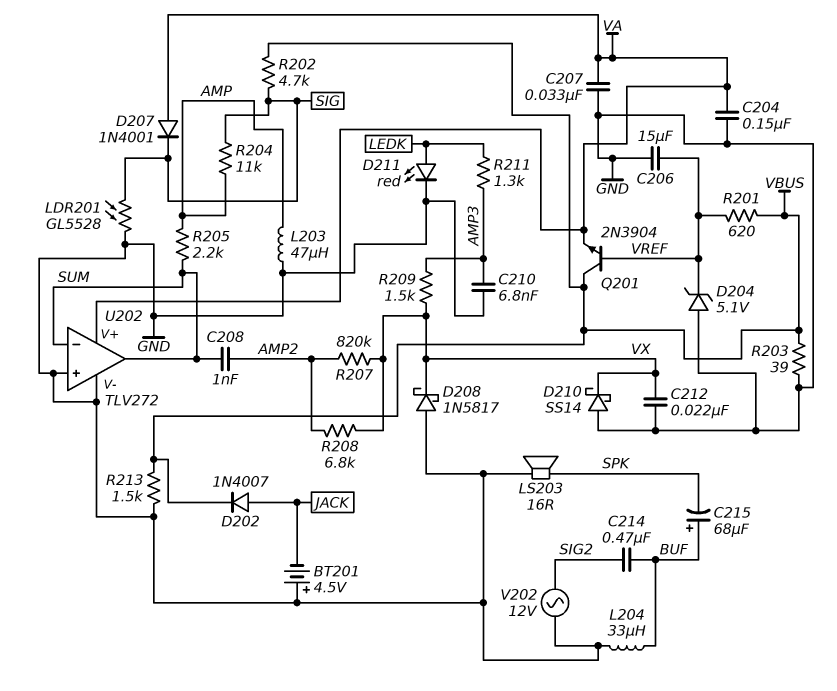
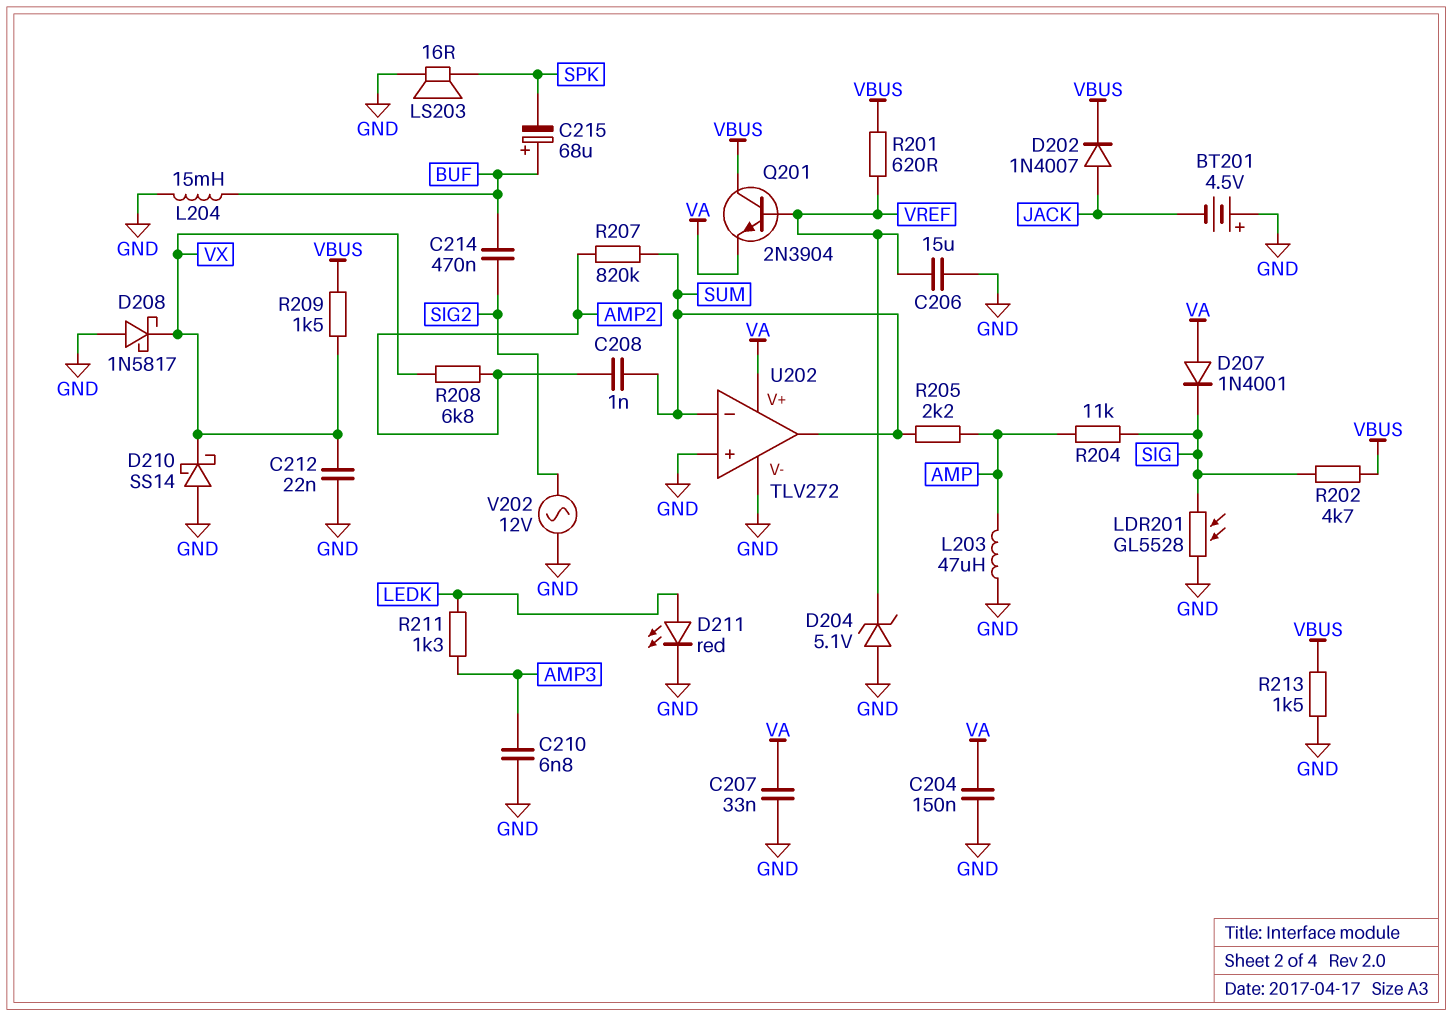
L204: 33uH (BUF, GND) -> 15mH (BUF, GND)
R203: 39 (GND, VBUS) -> none
R207: 820k (AMP2, VX) -> 820k (AMP2, SUM)
R209: 1.5k (AMP3, VX) -> 1.5k (VBUS, VX)

